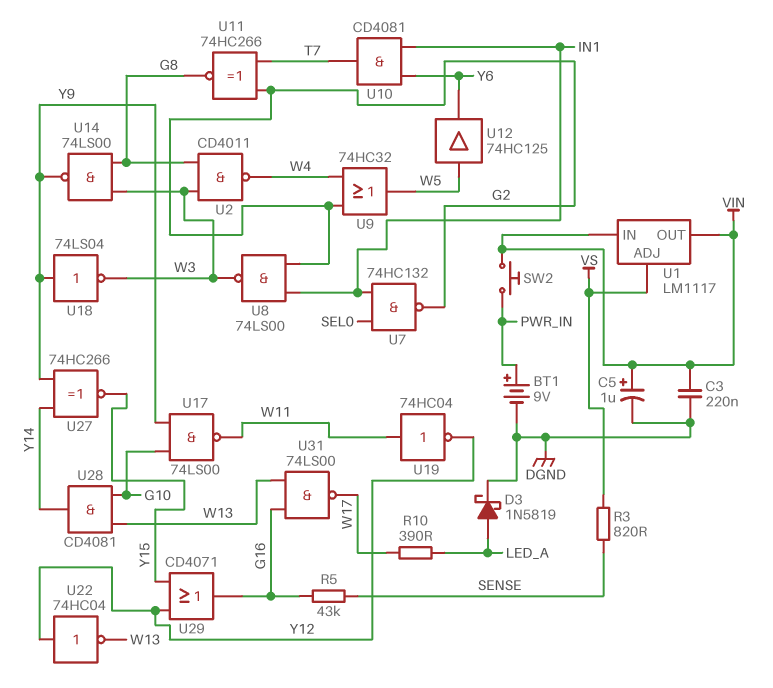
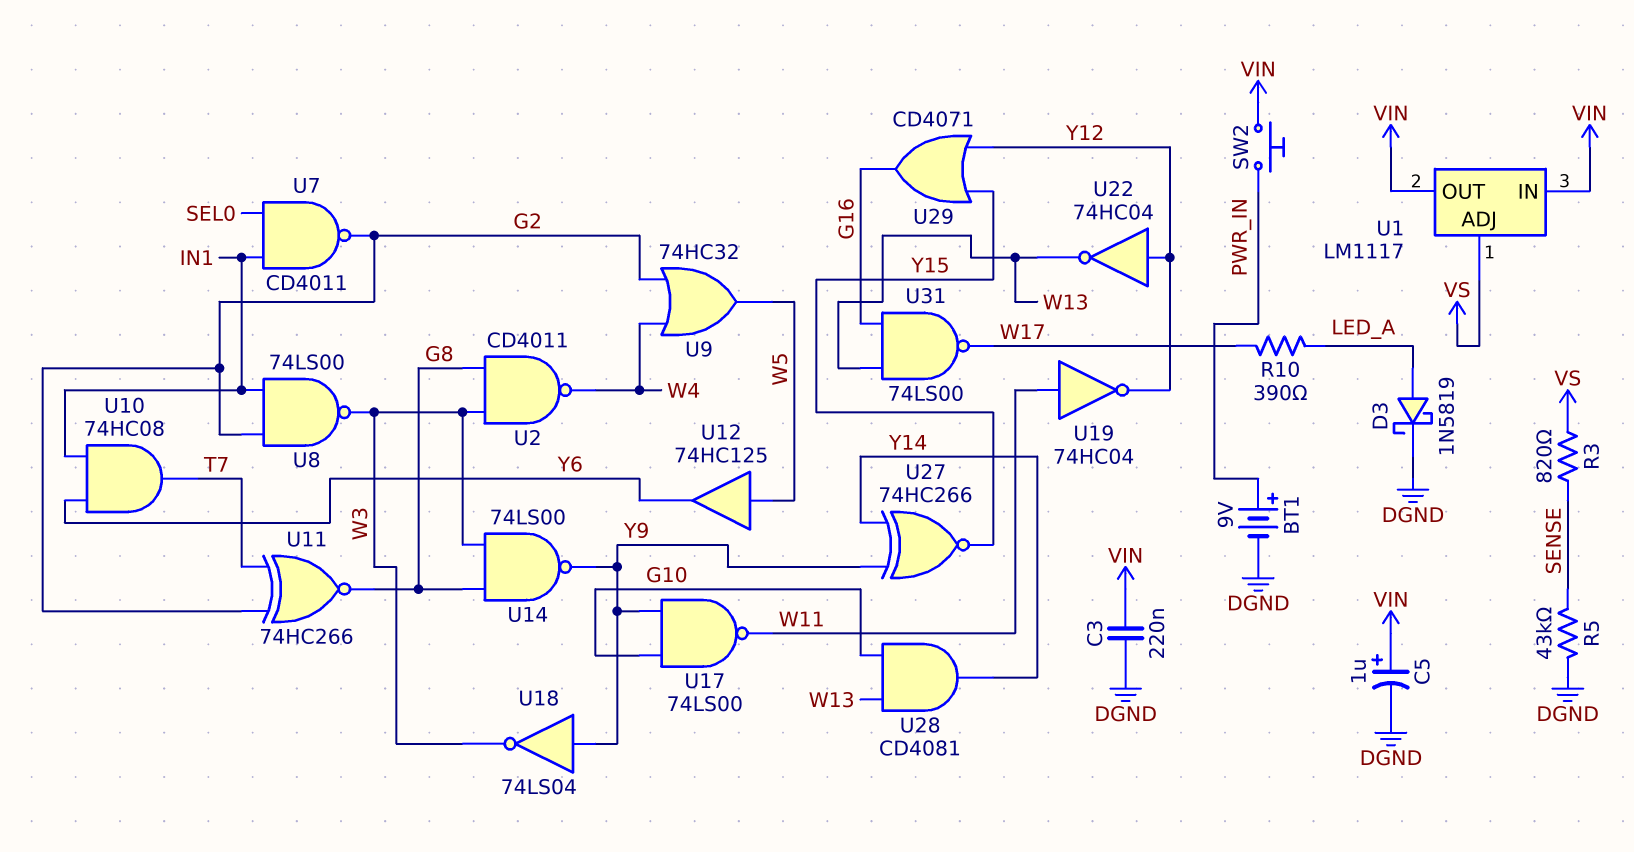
R5: 43k (G16, SENSE) -> 43k (DGND, SENSE)
U7: NAND 74HC132 (in IN1, in SEL0, out G2) -> NAND CD4011 (in IN1, in SEL0, out G2)
U10: AND CD4081 (in IN1, in Y6, out T7) -> AND 74HC08 (in IN1, in Y6, out T7)

